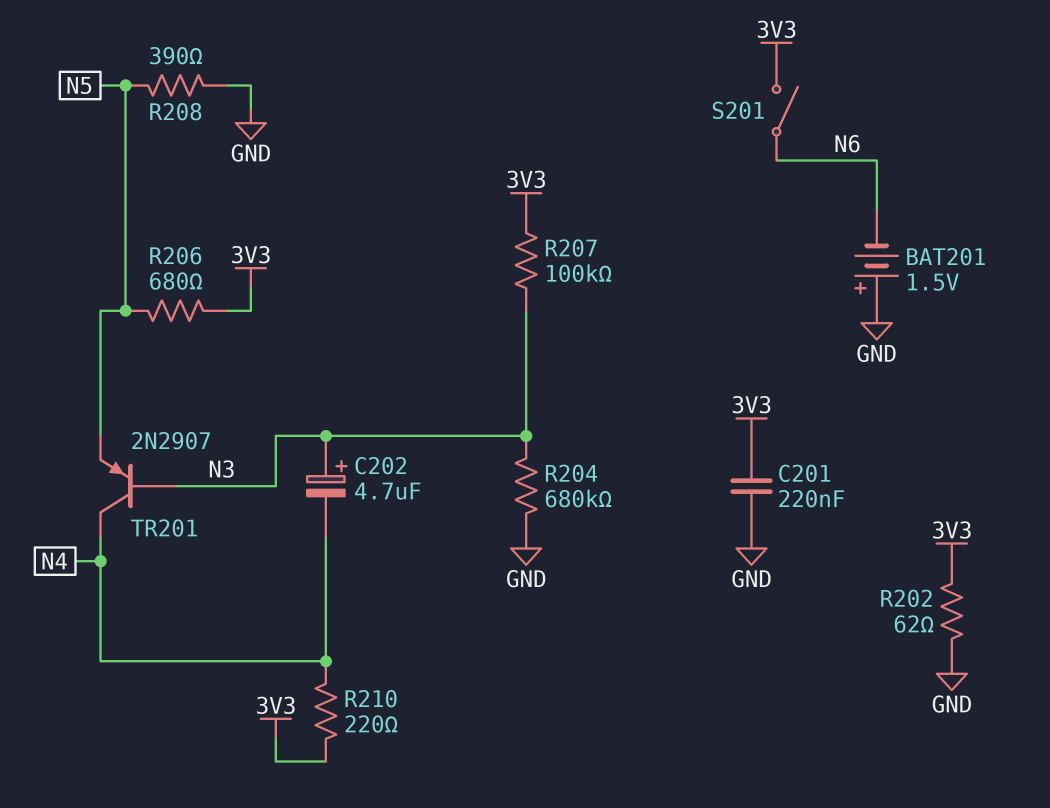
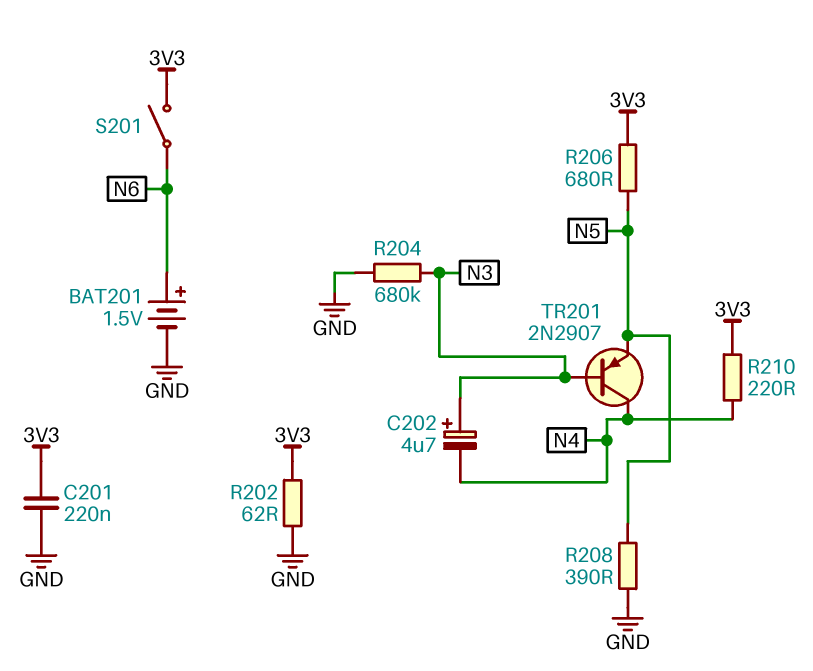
BAT201: 1.5V (plus GND, minus N6) -> 1.5V (plus N6, minus GND)
R207: 100k (3V3, N3) -> none

